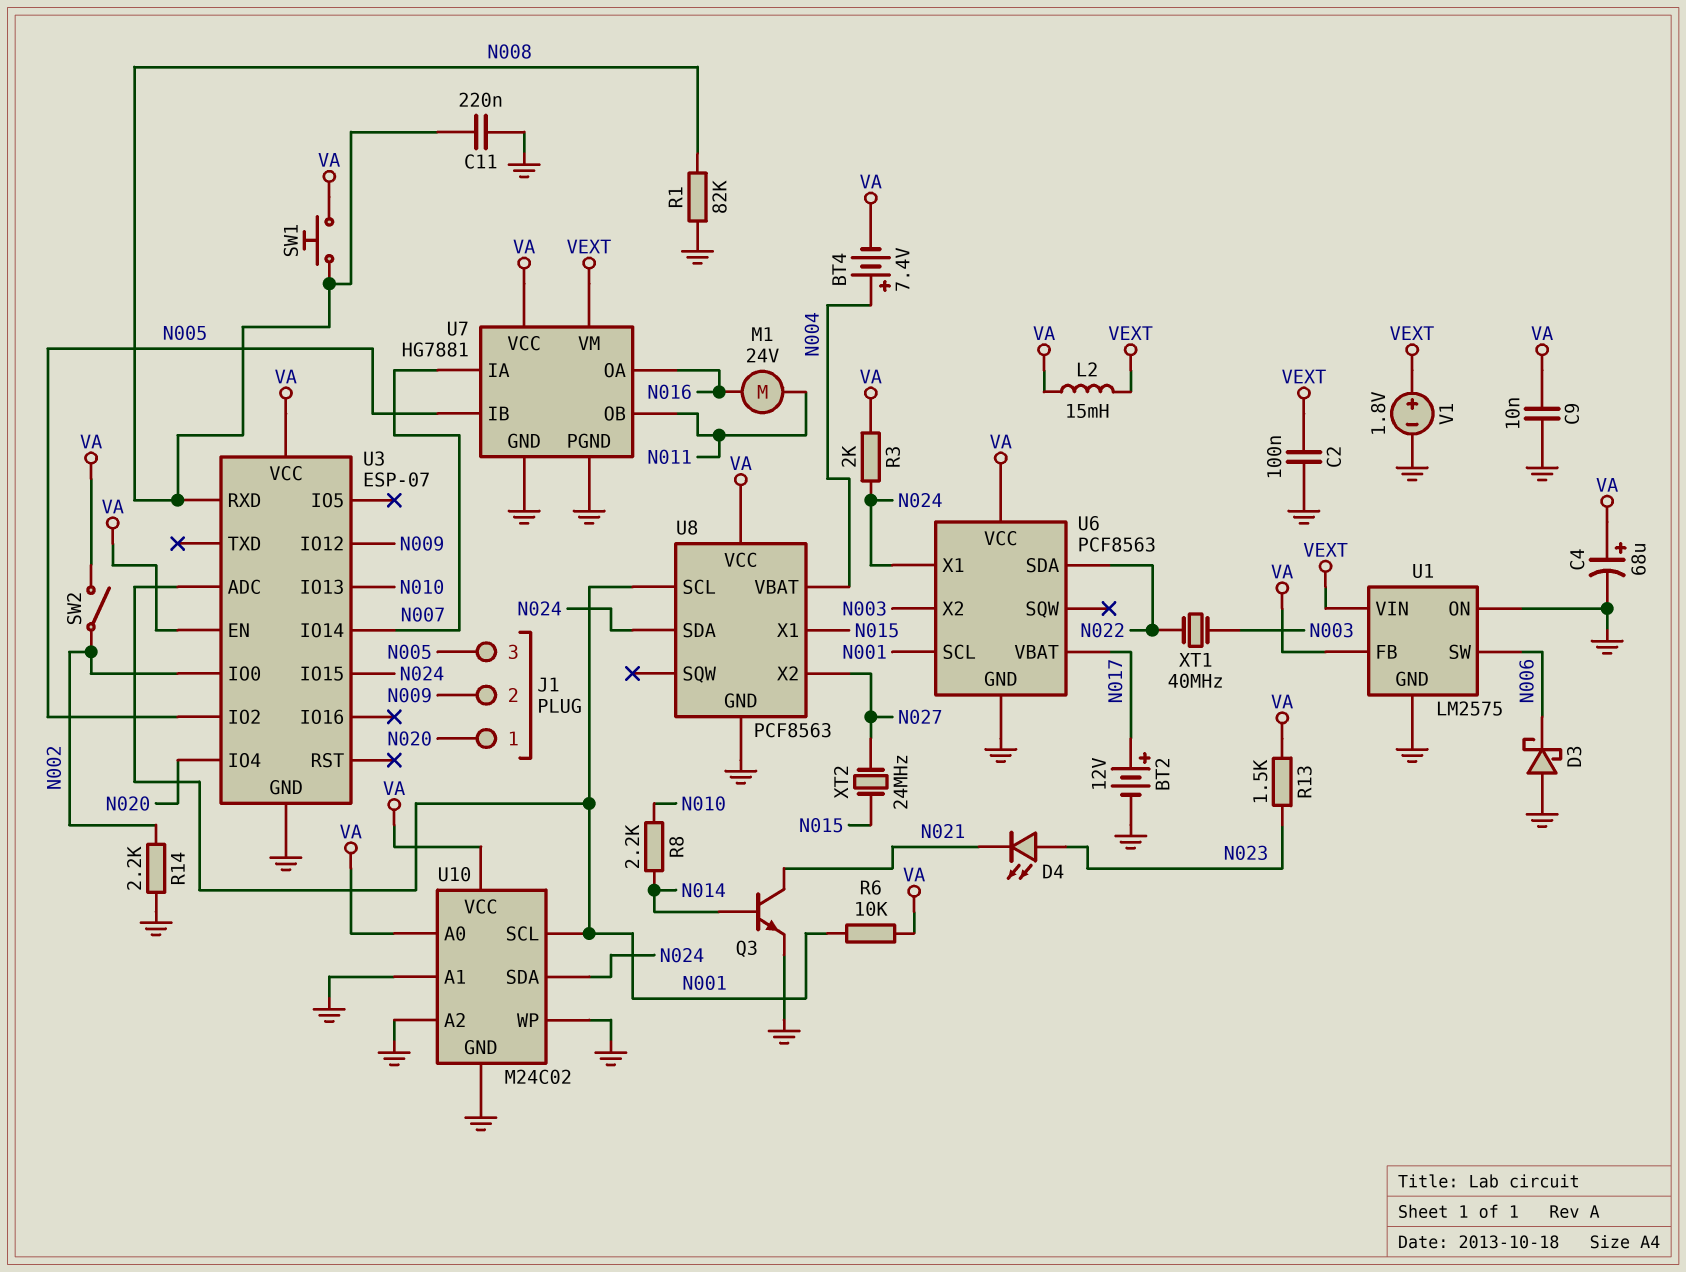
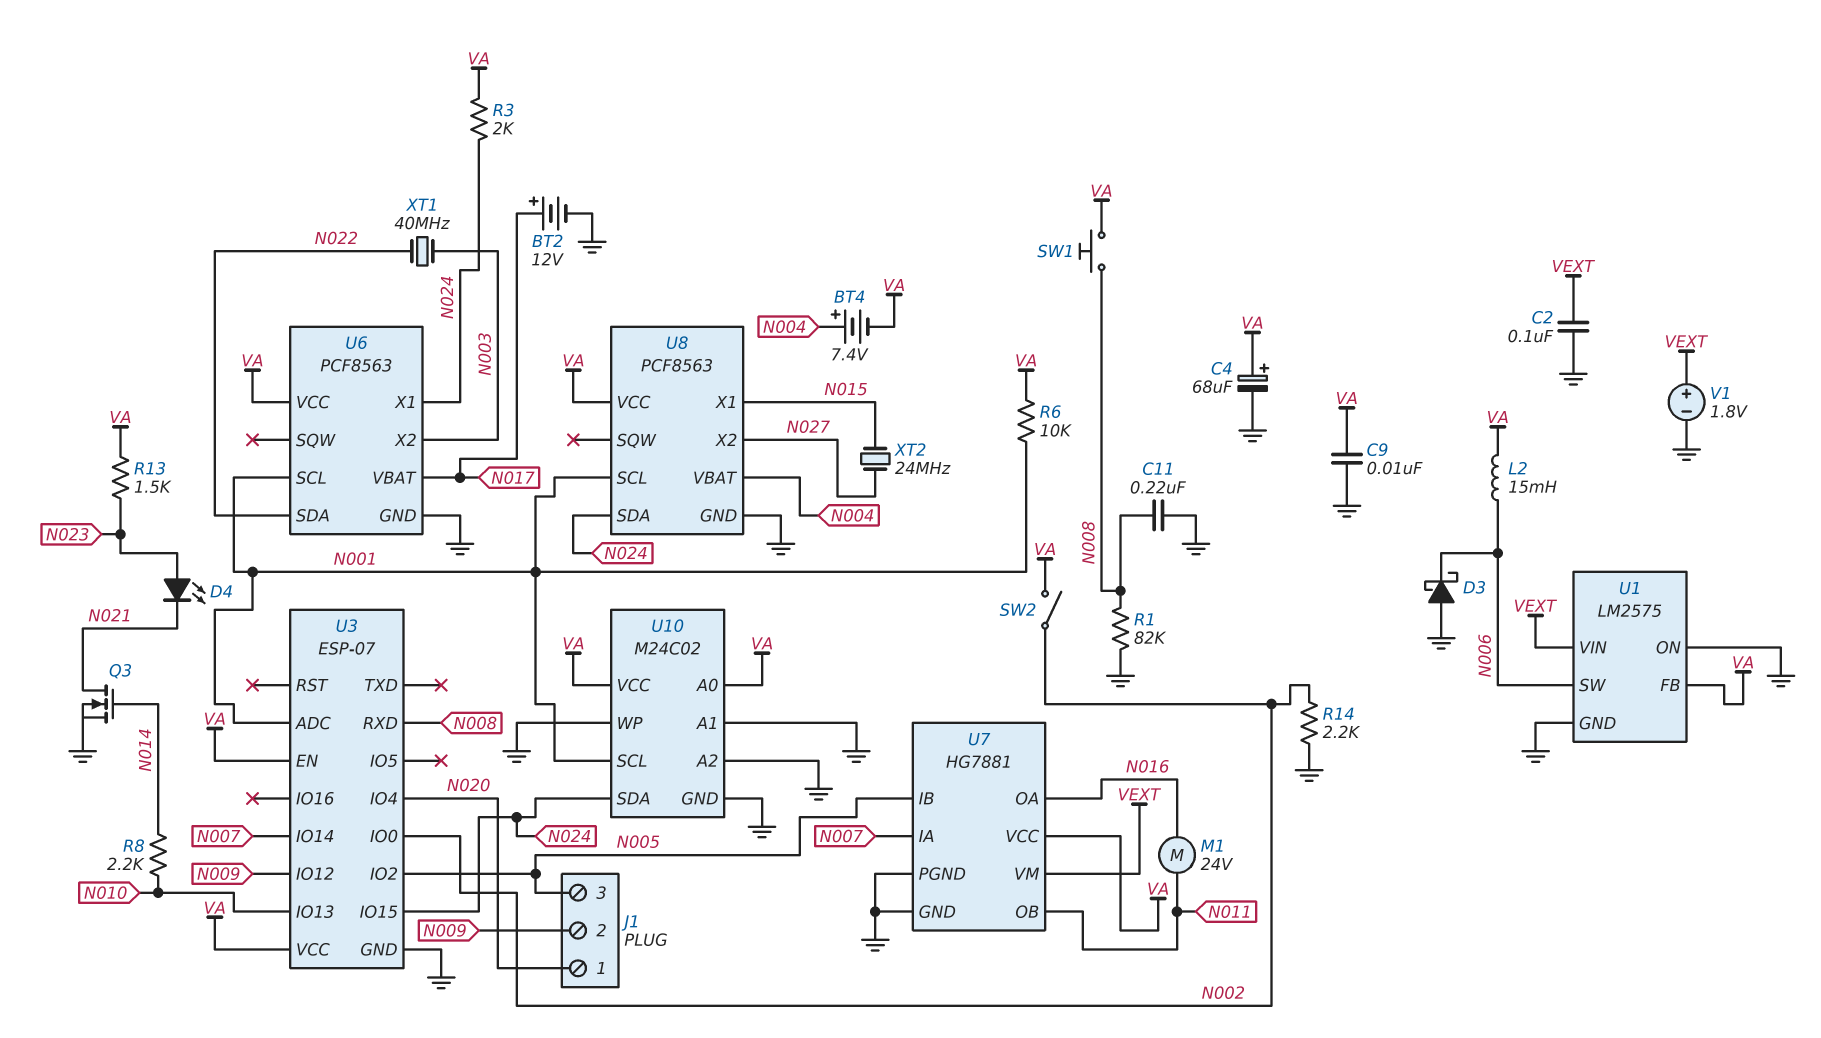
L2: 15mH (VA, VEXT) -> 15mH (N006, VA)
Q3: NPN (B N014, C N021, E GND) -> NMOS (G N014, D N021, S GND)

